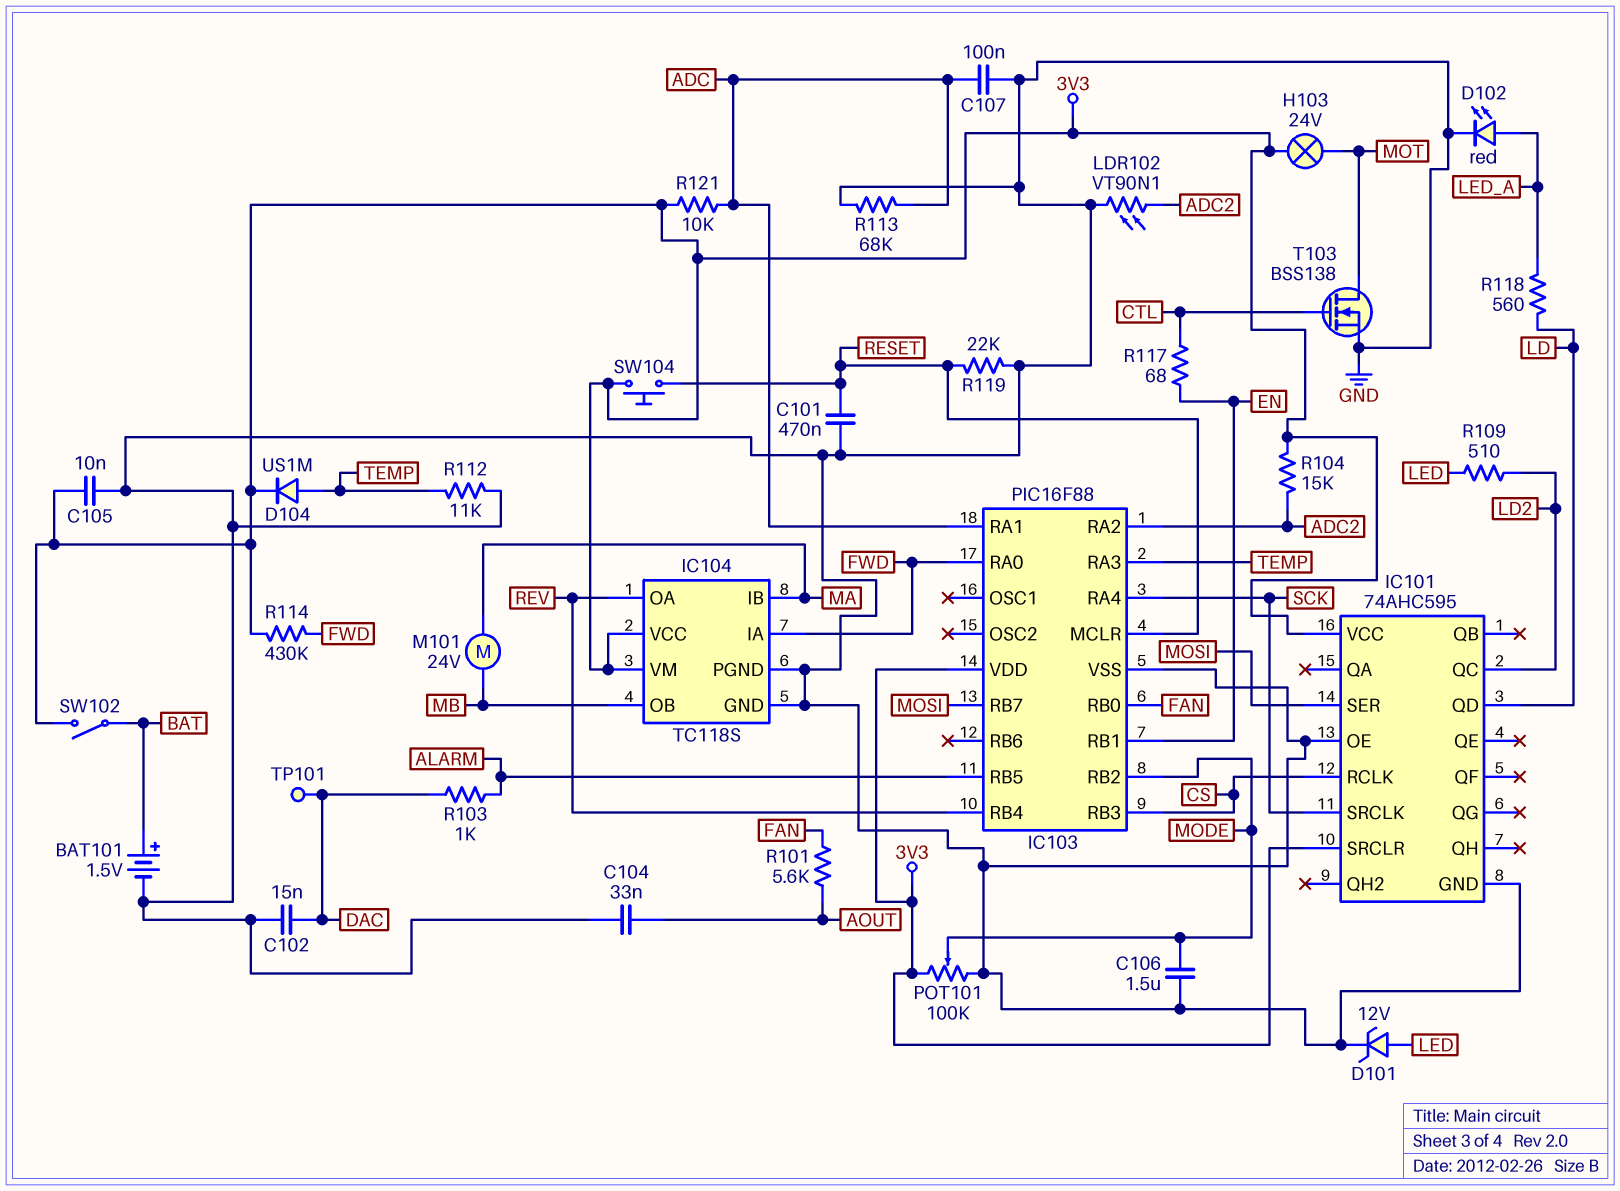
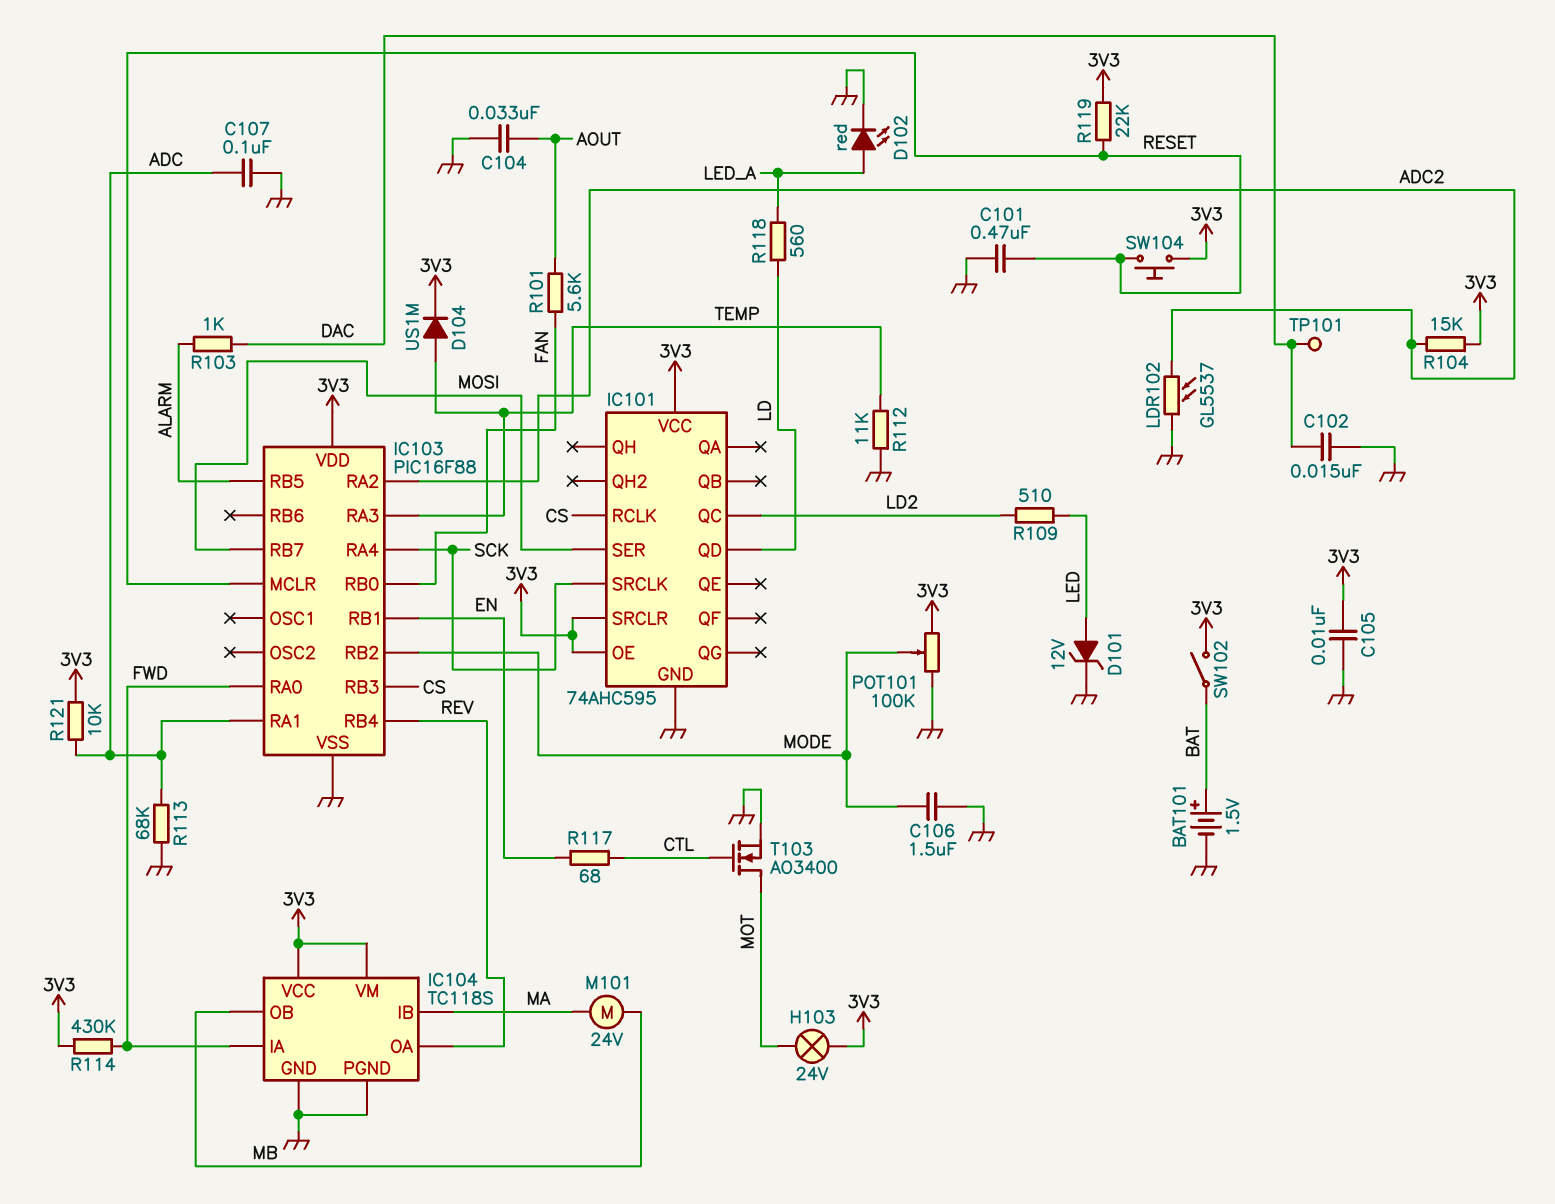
IC101 pin OE: GND -> 3V3
LDR102: VT90N1 (ADC2, GND) -> GL5537 (ADC2, GND)
R119: 22k (GND, RESET) -> 22k (3V3, RESET)
T103: NMOS BSS138 (G CTL, D MOT, S GND) -> NMOS AO3400 (G CTL, D MOT, S GND)

